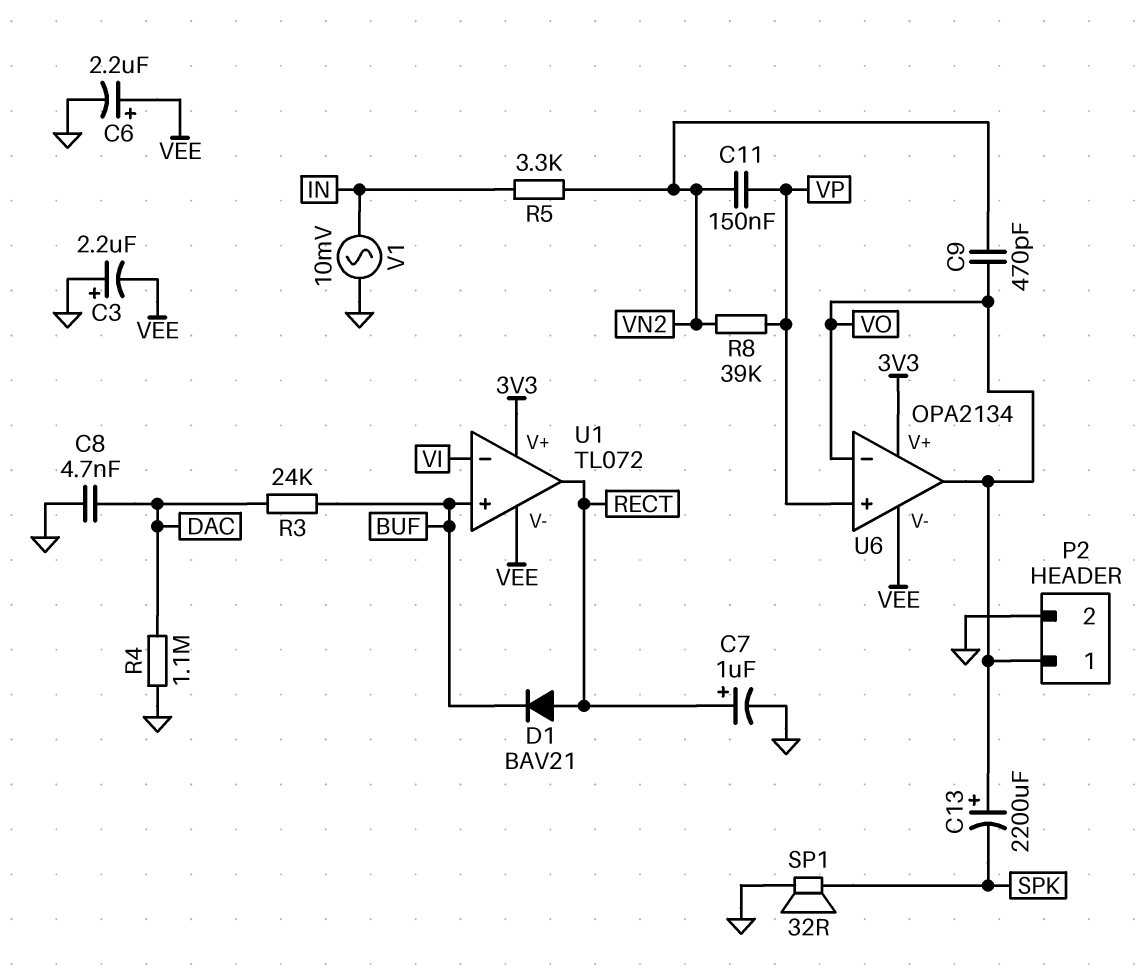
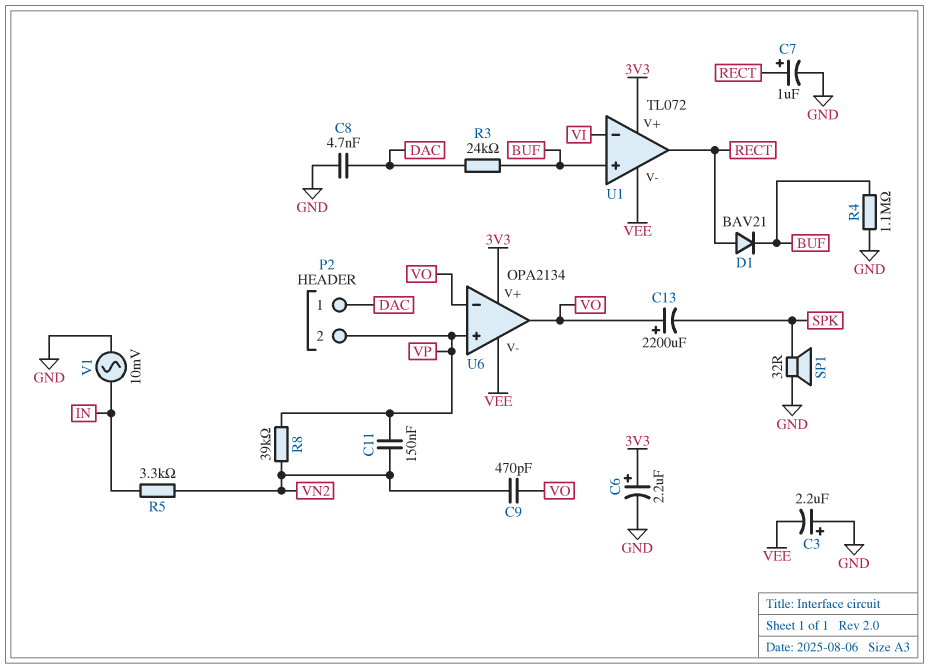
C6: 2.2uF (plus VEE, minus GND) -> 2.2uF (plus 3V3, minus GND)
P2 pin 1: VO -> DAC
P2 pin 2: GND -> VP
R4: 1.1M (DAC, GND) -> 1.1M (BUF, GND)

